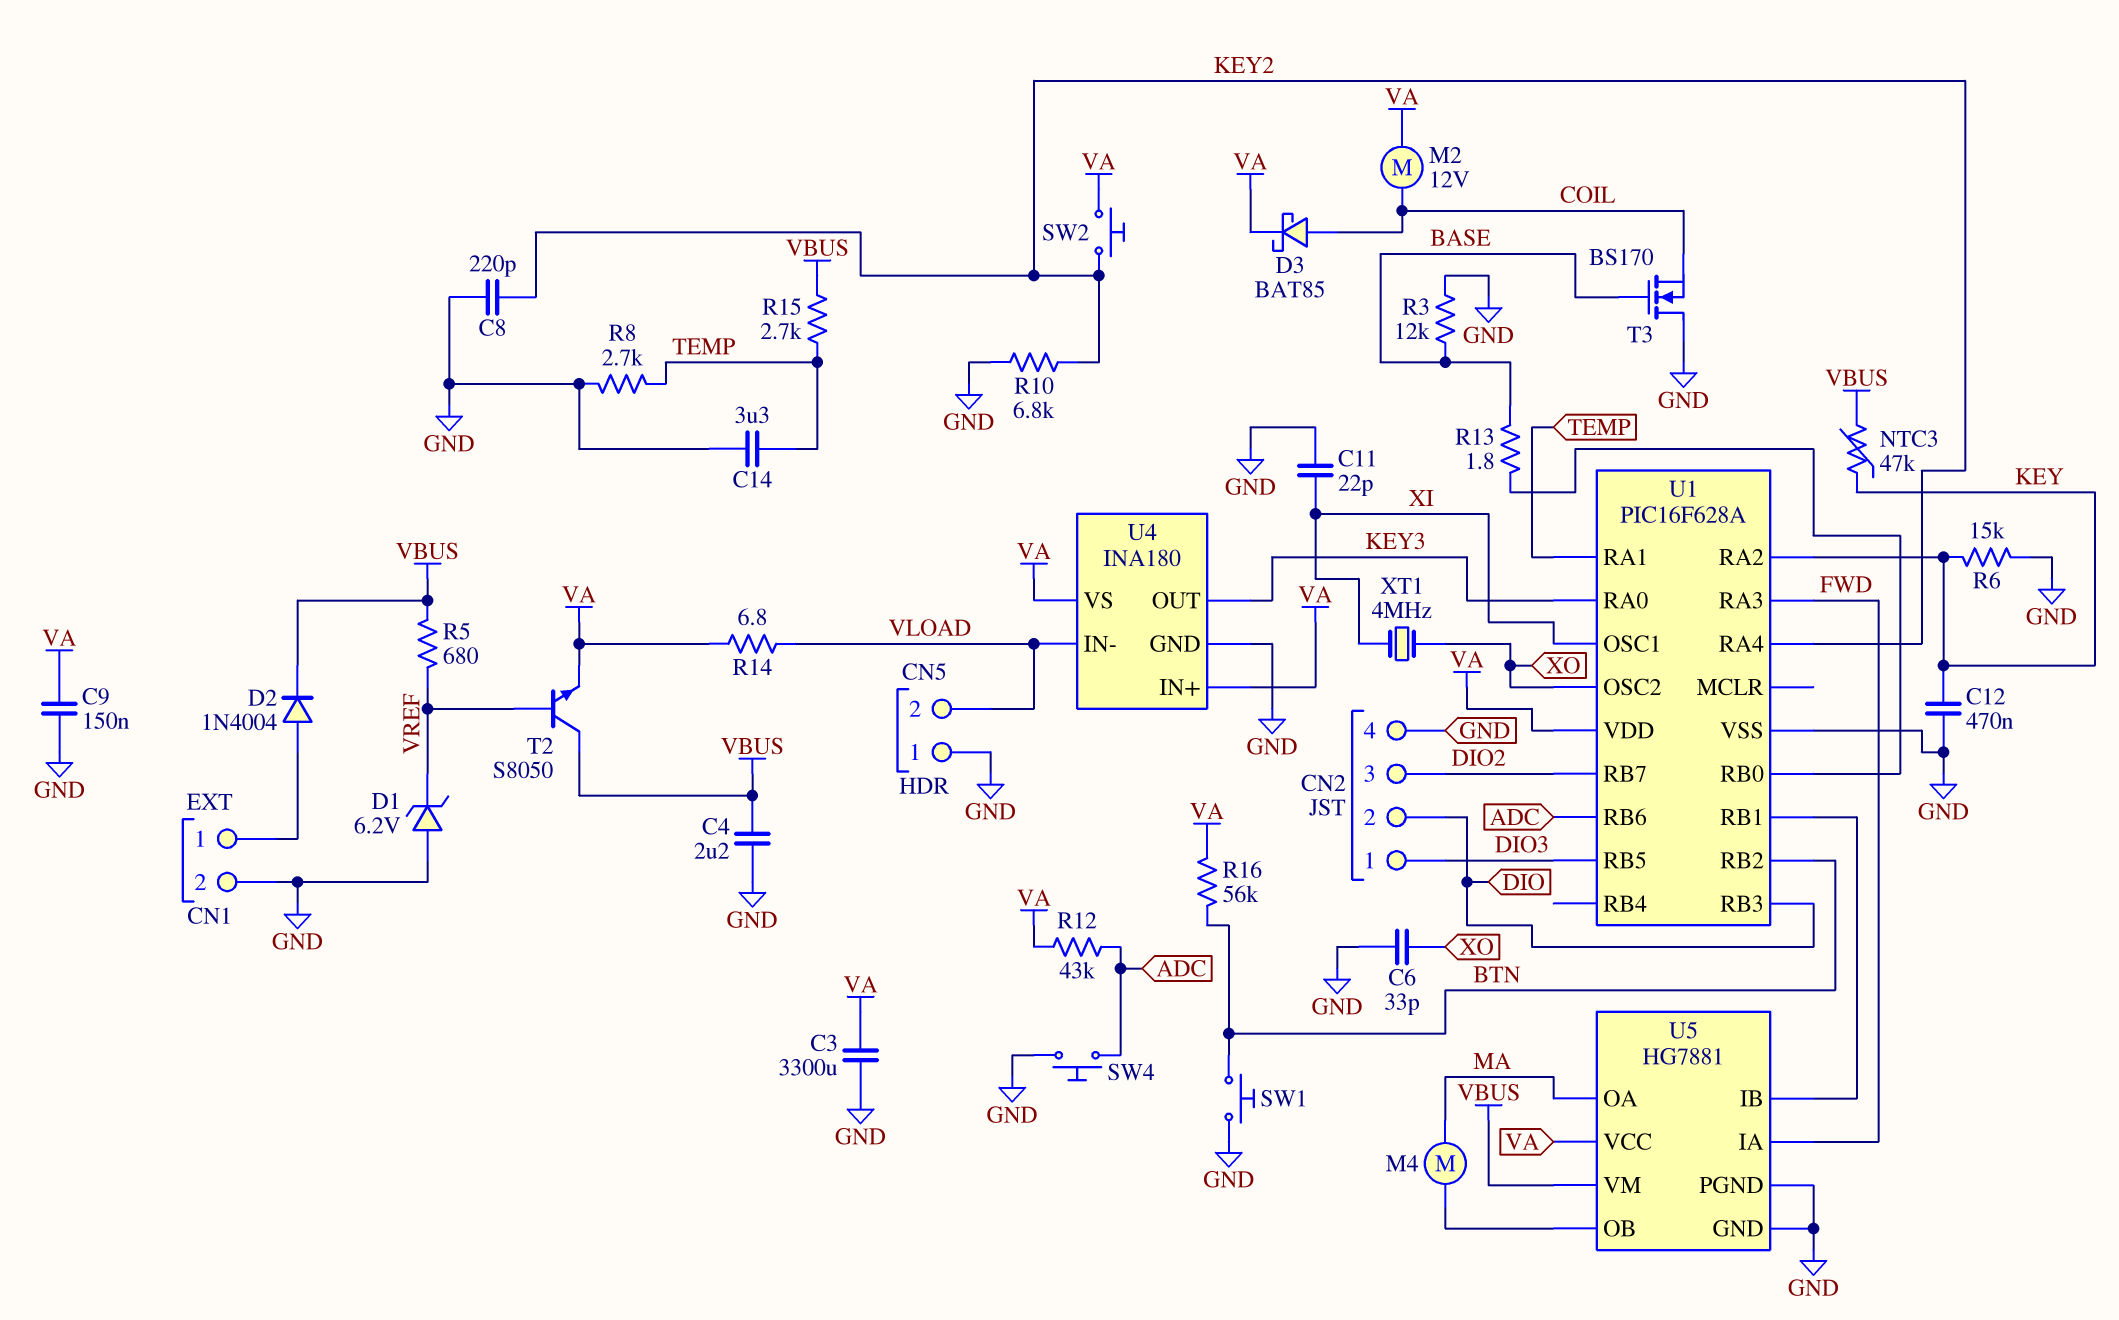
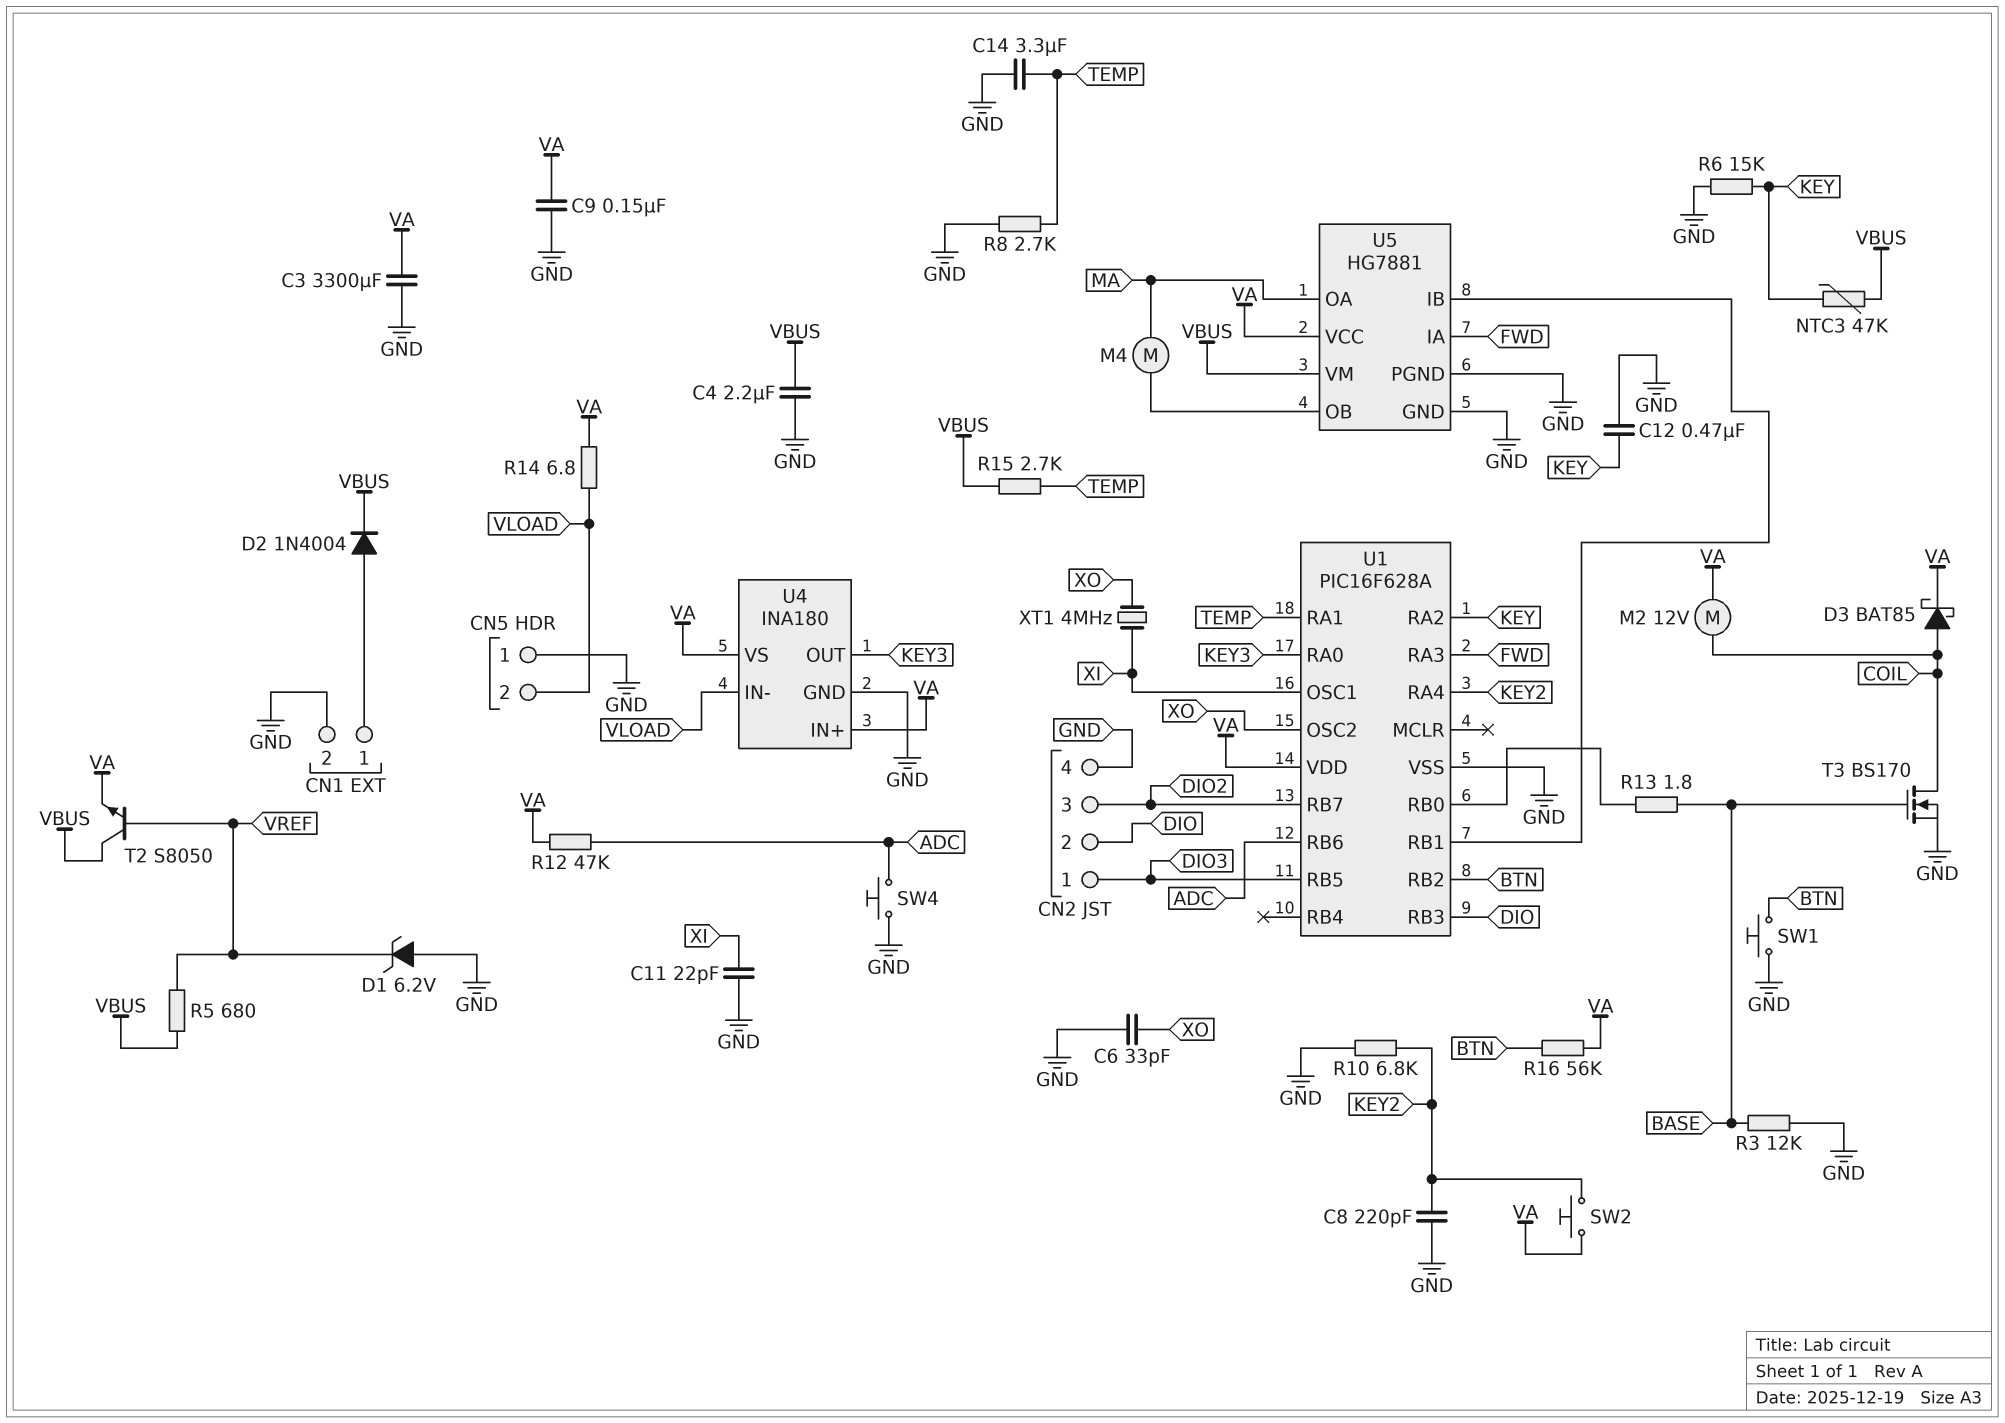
R12: 43k (ADC, VA) -> 47k (ADC, VA)
T3: NMOS BS170 (G BASE, D GND, S COIL) -> NMOS BS170 (G BASE, D COIL, S GND)

